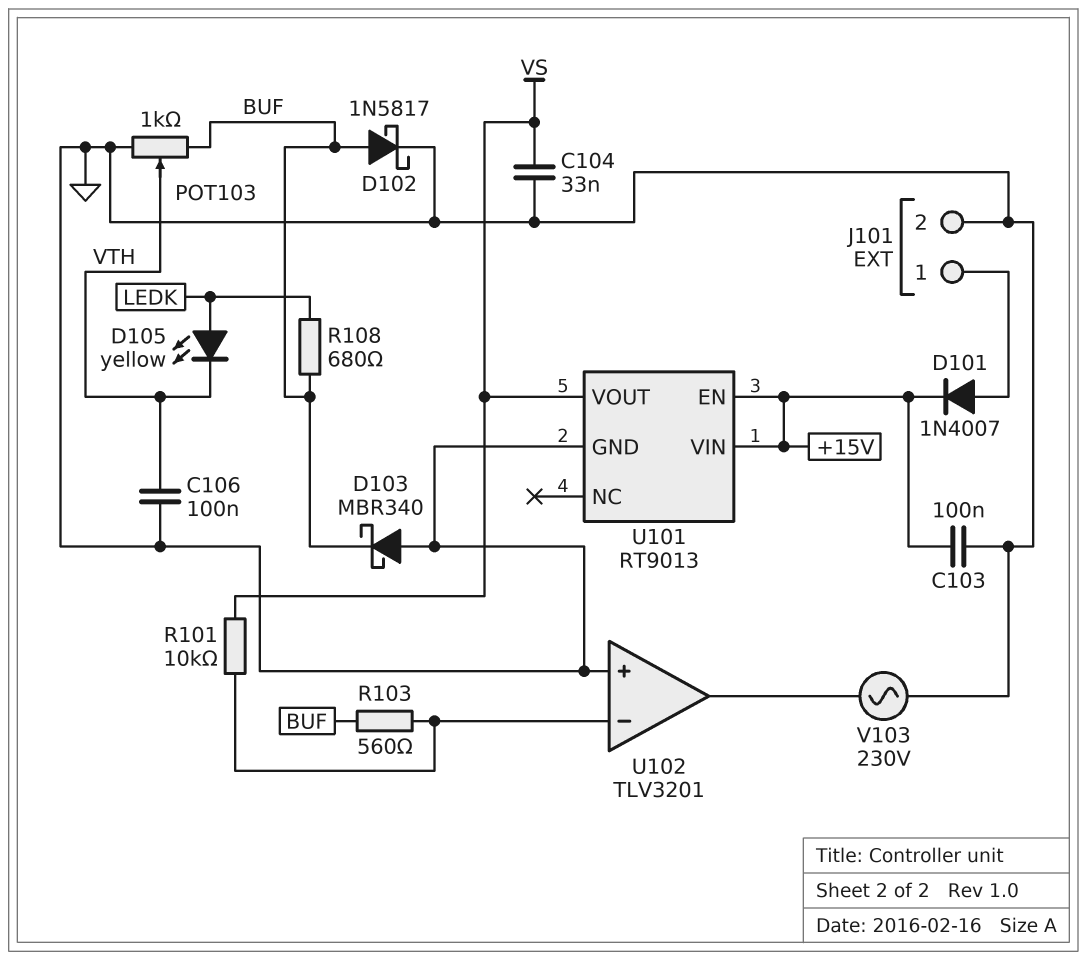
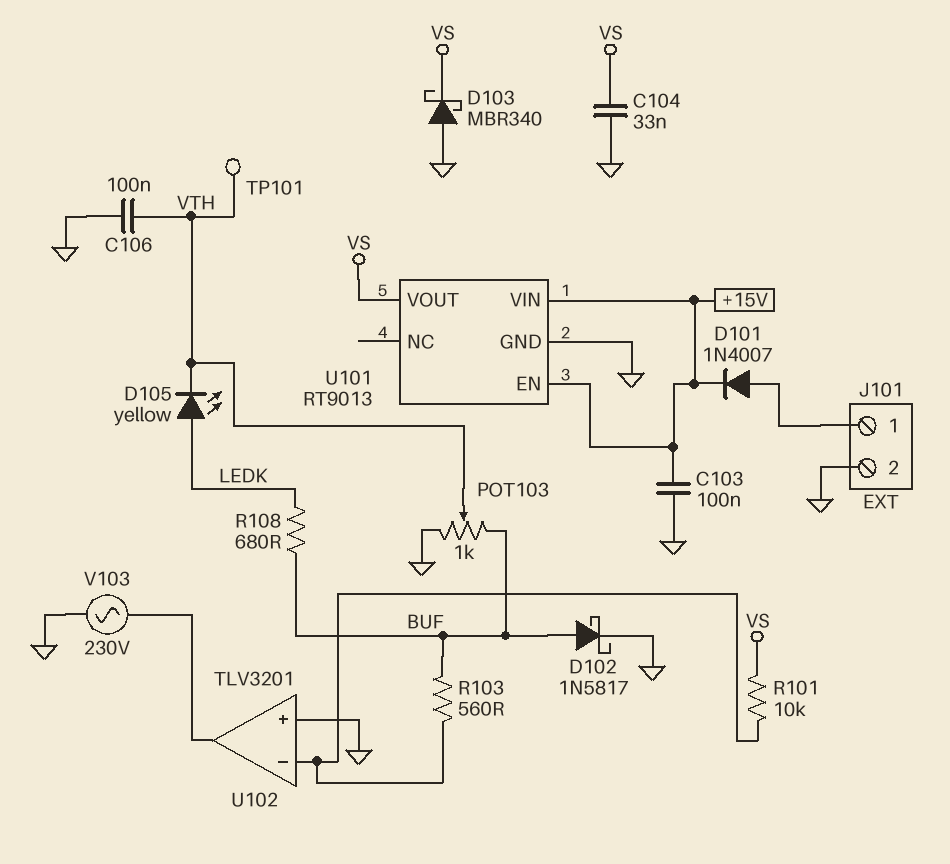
D103: schottky MBR340 (A GND, K BUF) -> schottky MBR340 (A GND, K VS)
TP101: none -> test point (VTH)

